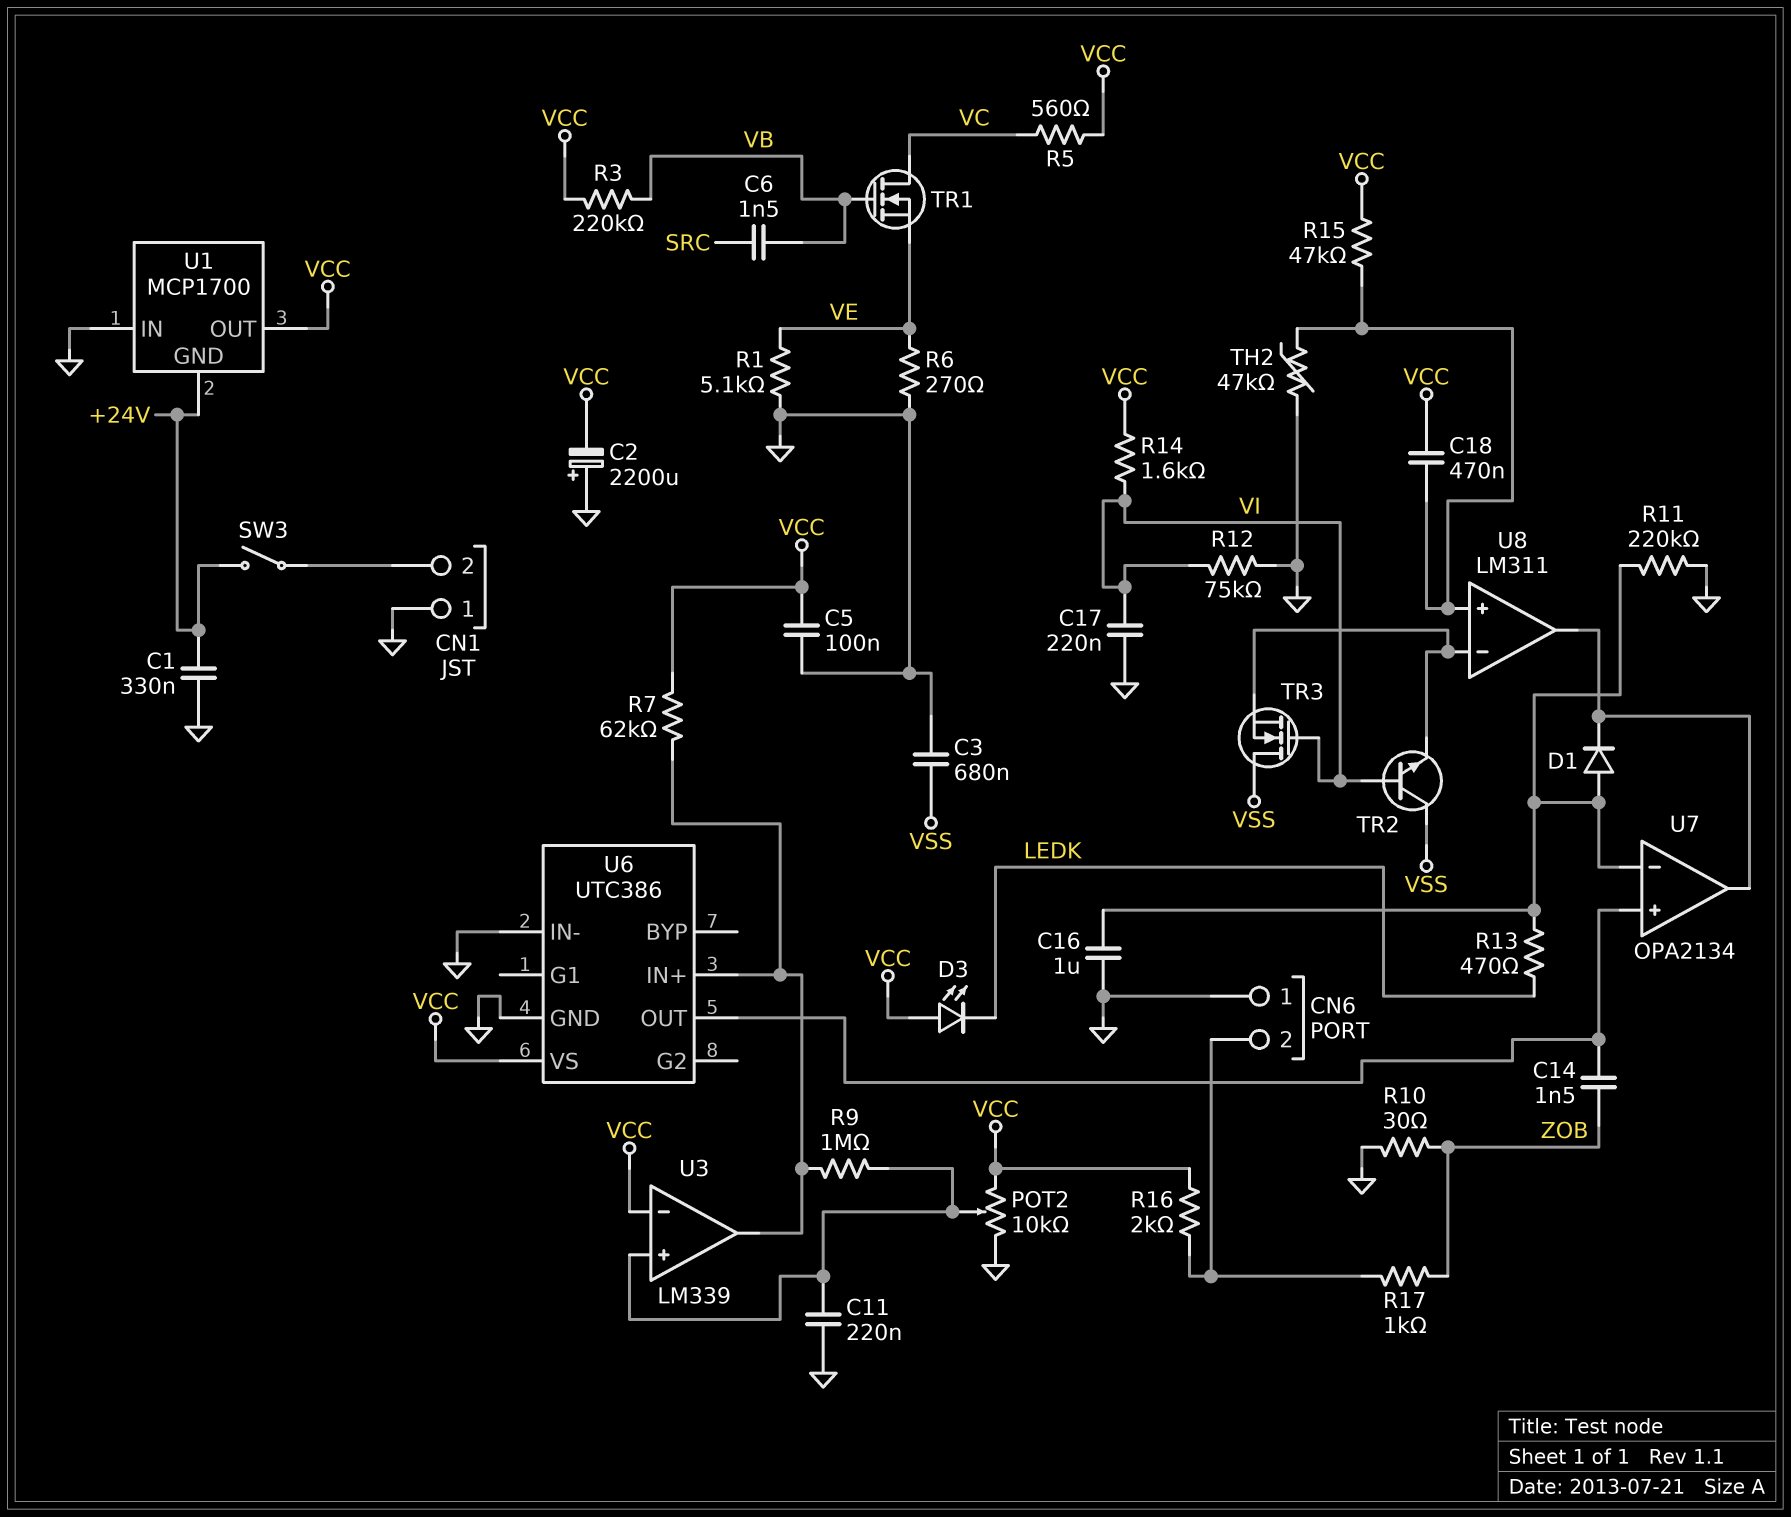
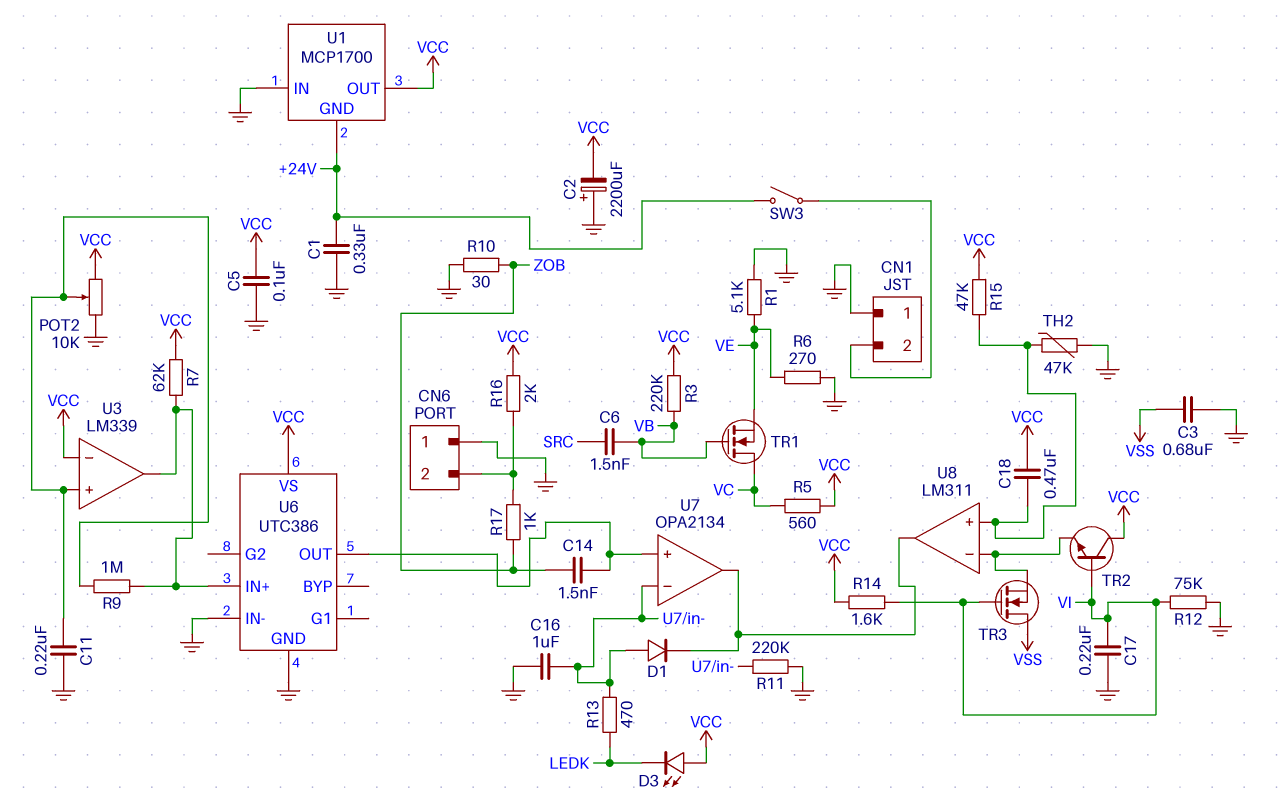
TR2: NPN (B VI, C VSS, E U8/in-) -> NPN (B VI, C VCC, E U8/in-)

